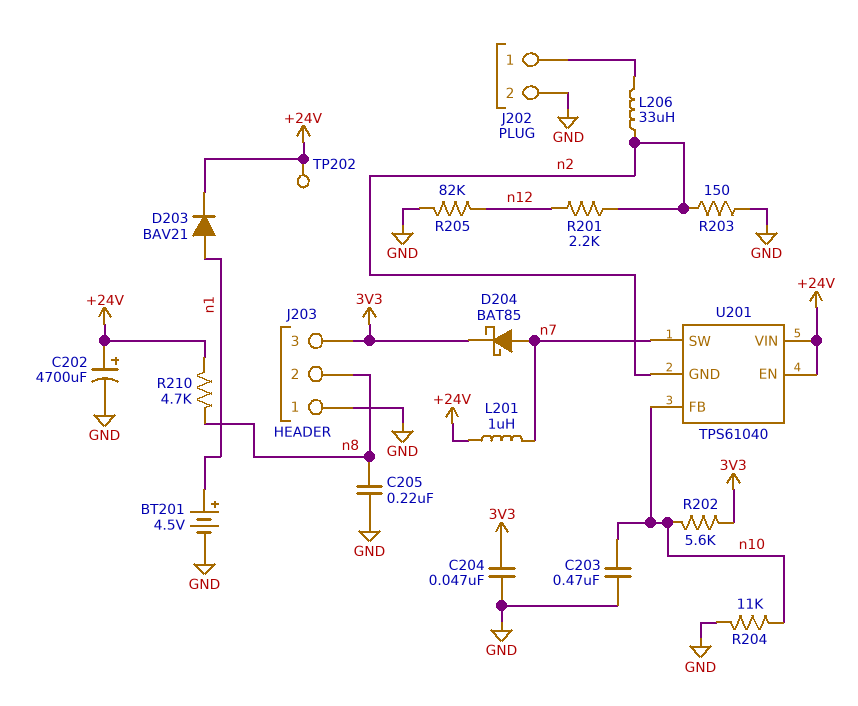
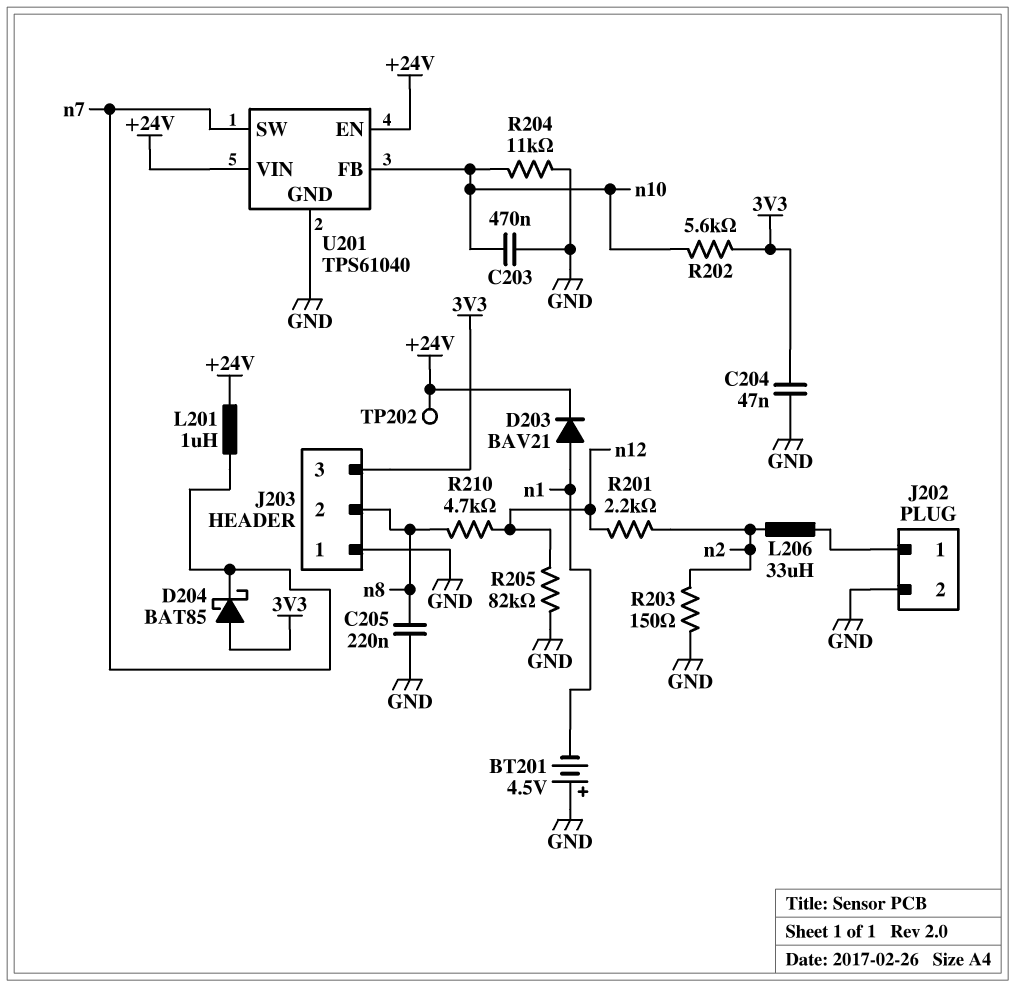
BT201: 4.5V (plus n1, minus GND) -> 4.5V (plus GND, minus n1)
C202: 4700uF (plus +24V, minus GND) -> none
D204: schottky BAT85 (A n7, K 3V3) -> schottky BAT85 (A 3V3, K n7)
R210: 4.7k (+24V, n8) -> 4.7k (n8, n12)
U201 pin GND: n2 -> GND

